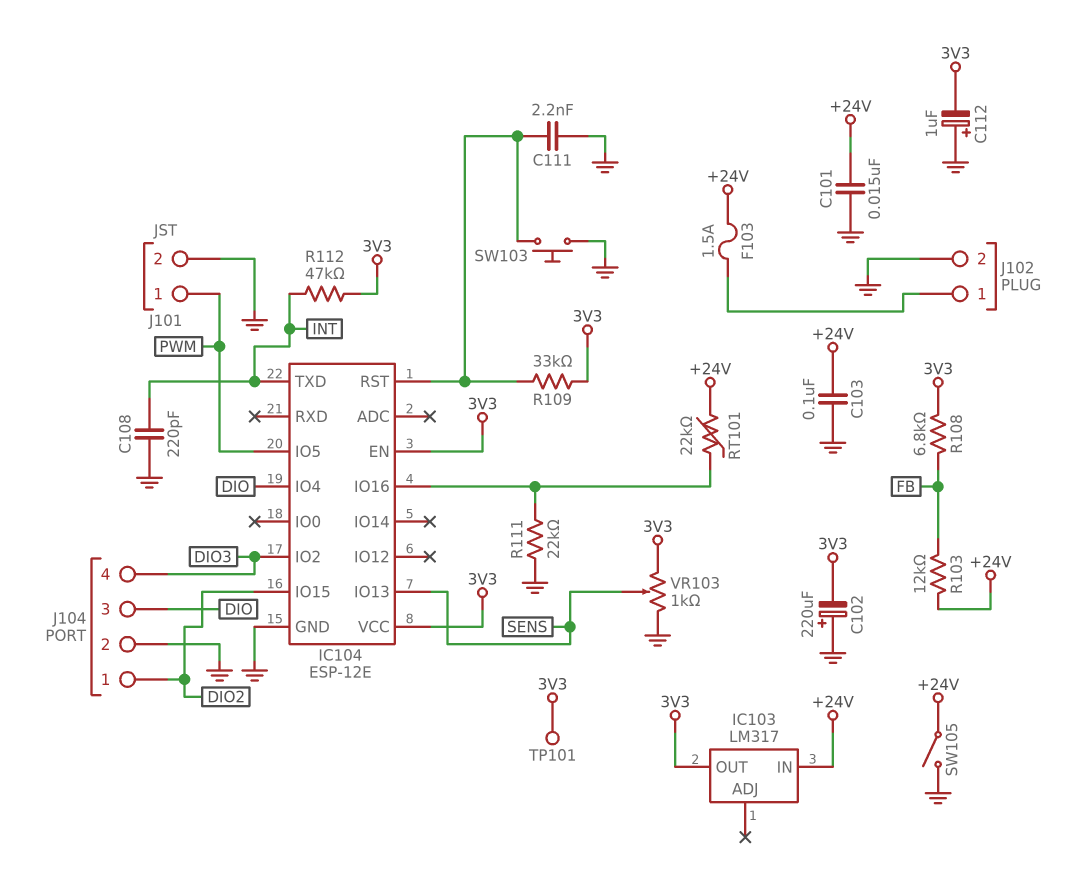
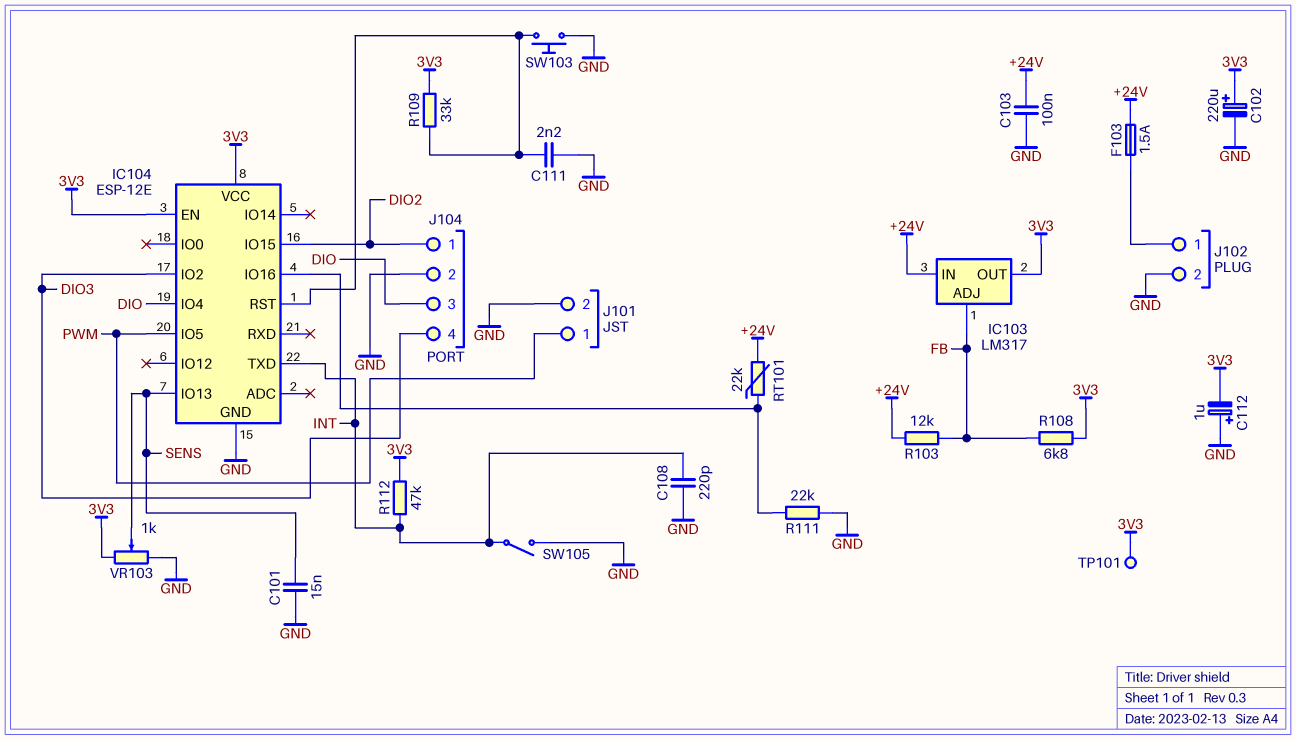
C101: 15nF (+24V, GND) -> 15nF (GND, SENS)
C102: 220uF (plus GND, minus 3V3) -> 220uF (plus 3V3, minus GND)
IC103 pin ADJ: none -> FB
SW105: switch (+24V, GND) -> switch (GND, INT)

